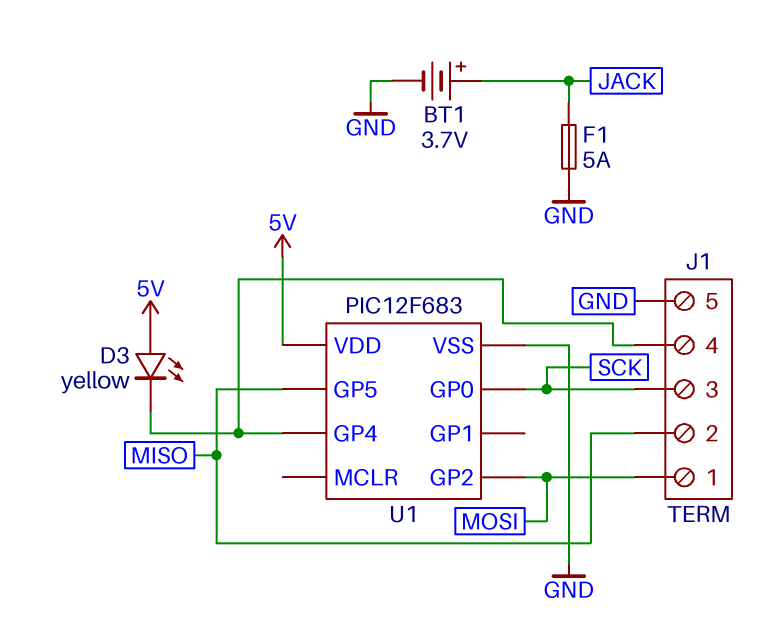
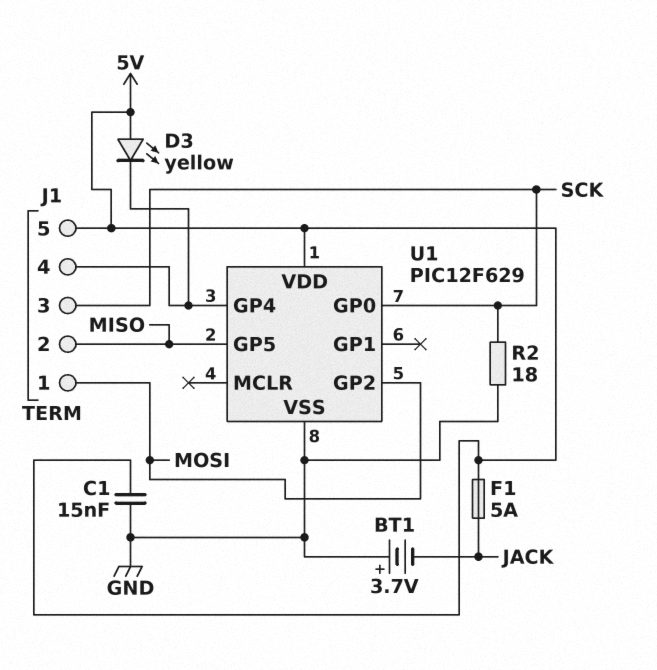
BT1: 3.7V (plus JACK, minus GND) -> 3.7V (plus GND, minus JACK)
C1: none -> 15nF (5V, GND)
F1: 5A (GND, JACK) -> 5A (5V, JACK)
J1 pin 5: GND -> 5V
R2: none -> 18 (GND, SCK)
U1: PIC12F683 -> PIC12F629

